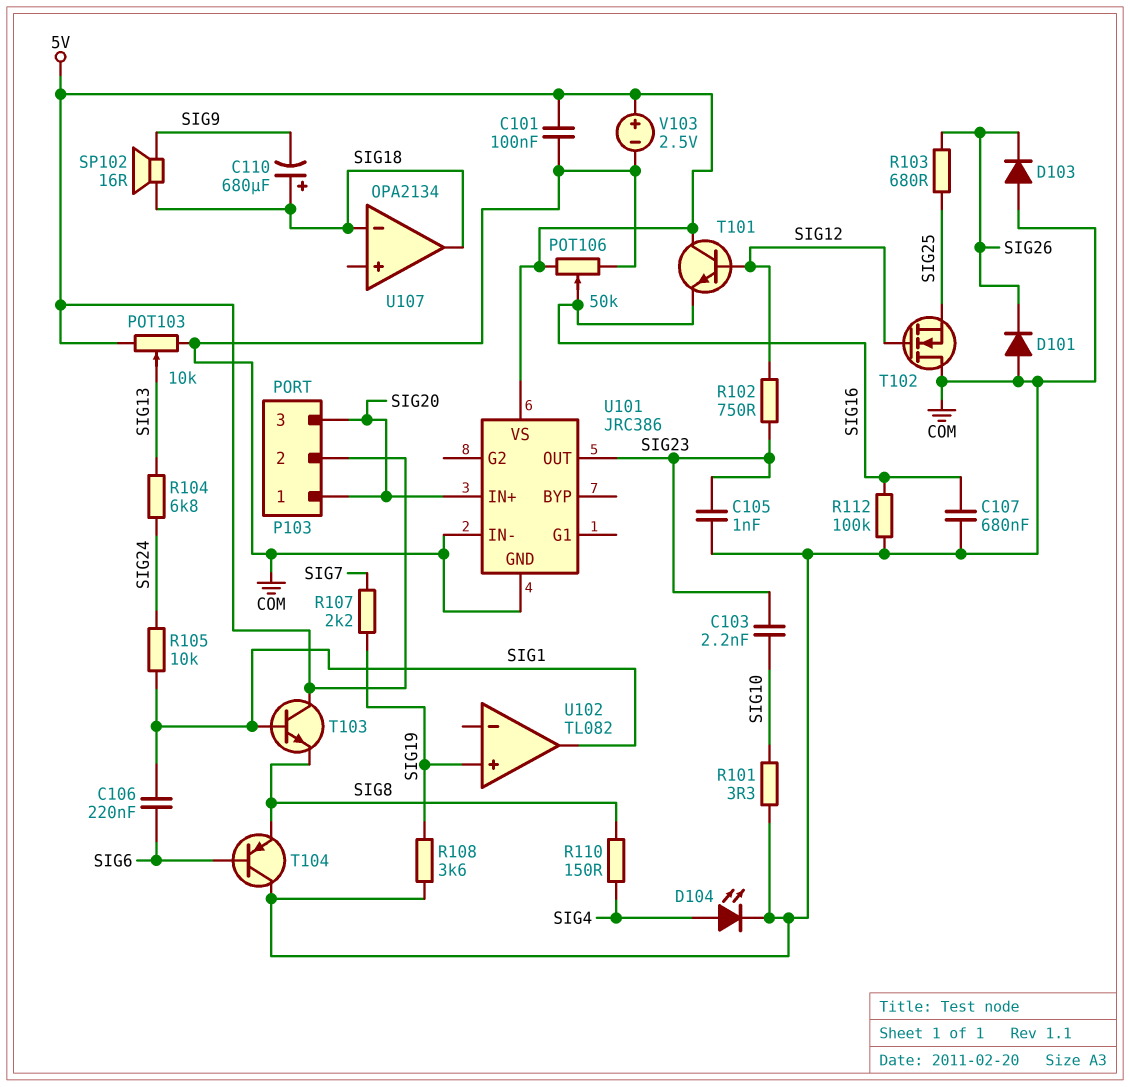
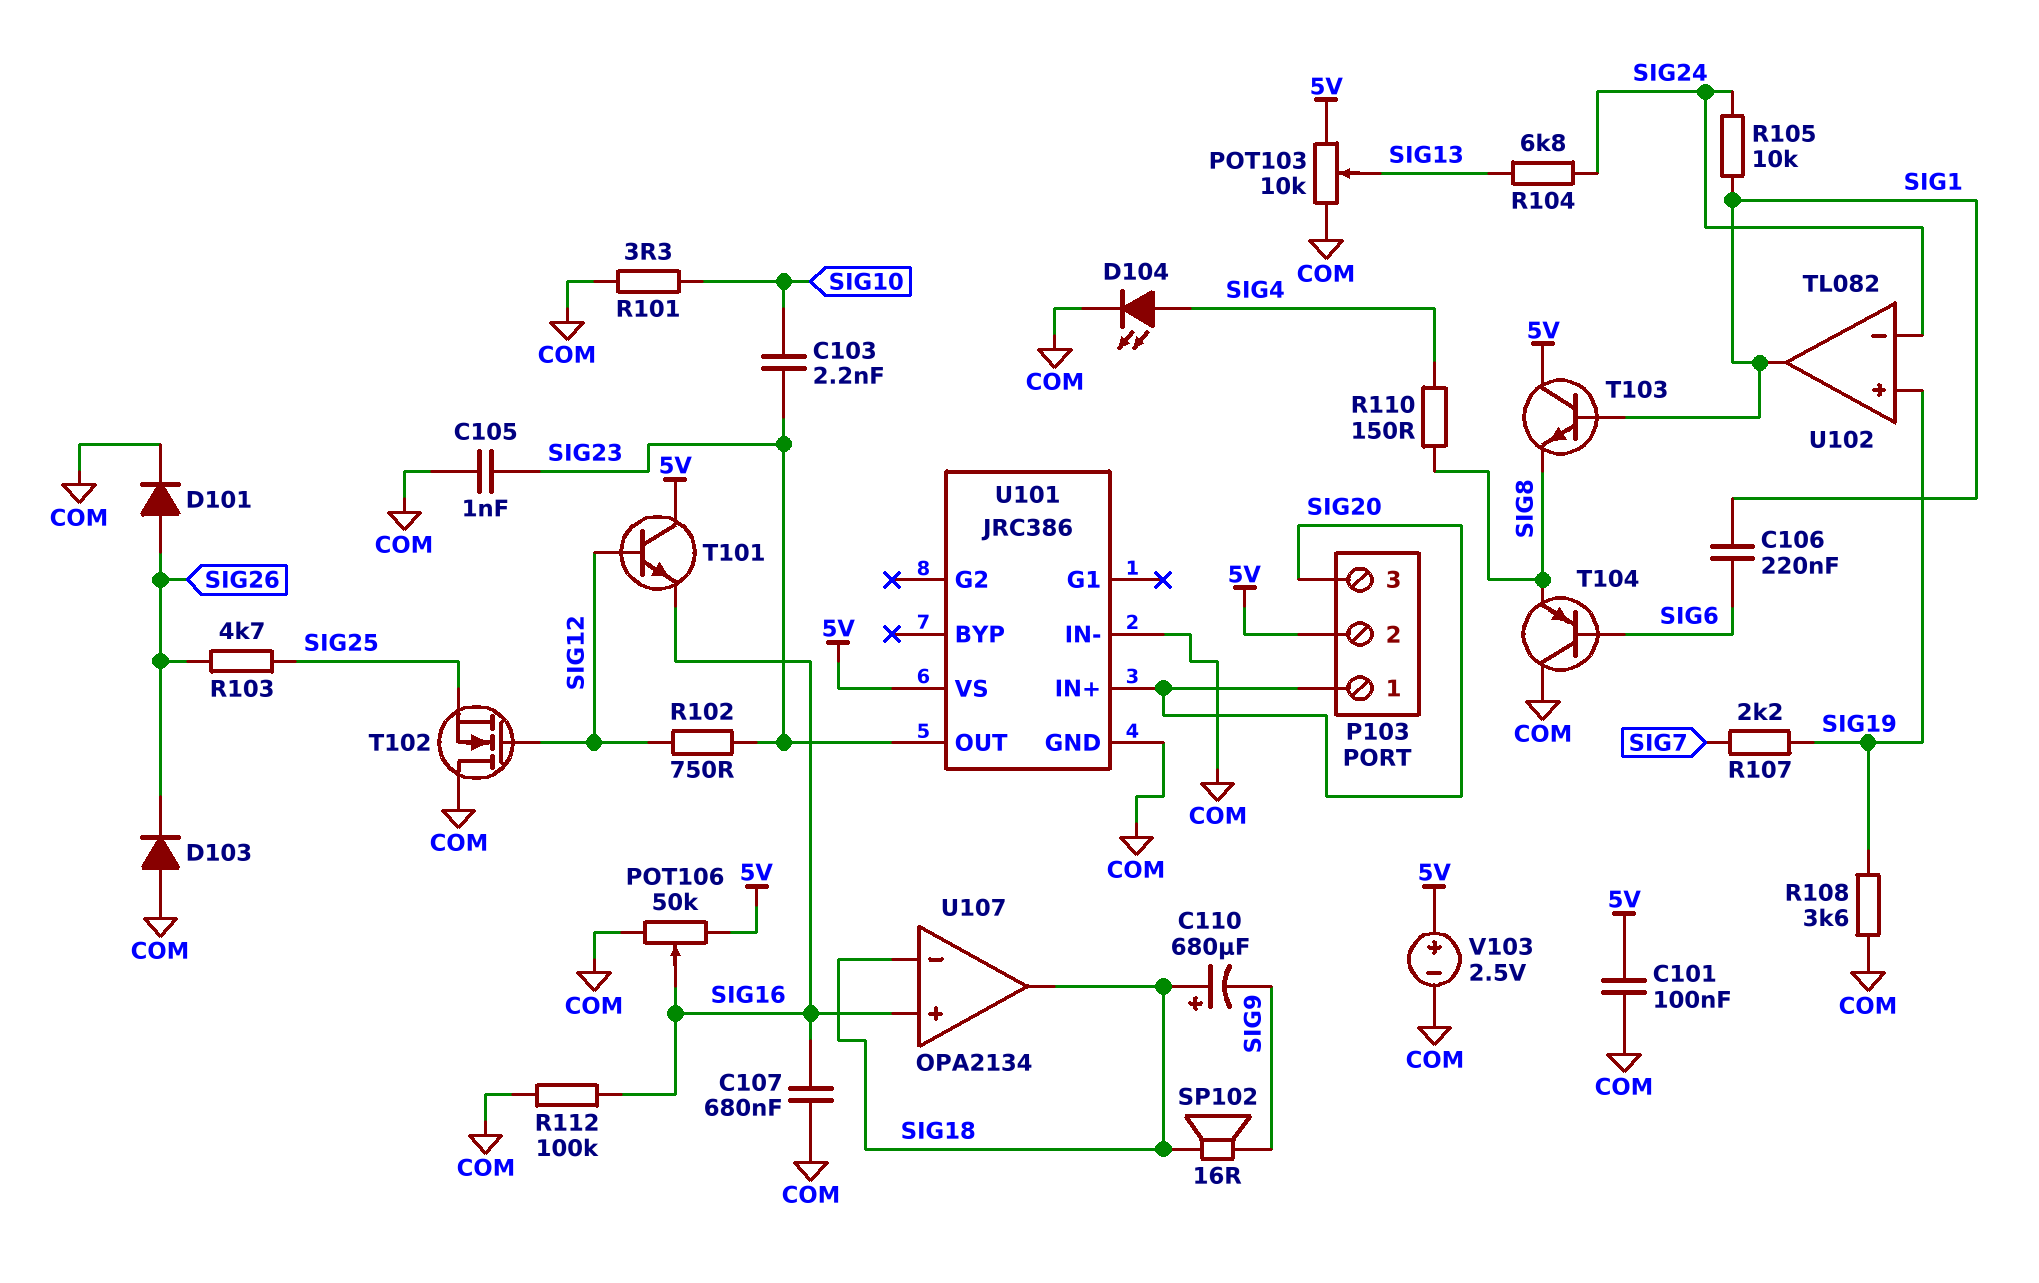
D101: diode (A COM, K SIG26) -> diode (A SIG26, K COM)
R103: 680 (SIG25, SIG26) -> 4.7k (SIG25, SIG26)
U102 pin in-: none -> SIG24
U107 pin in+: none -> SIG16

